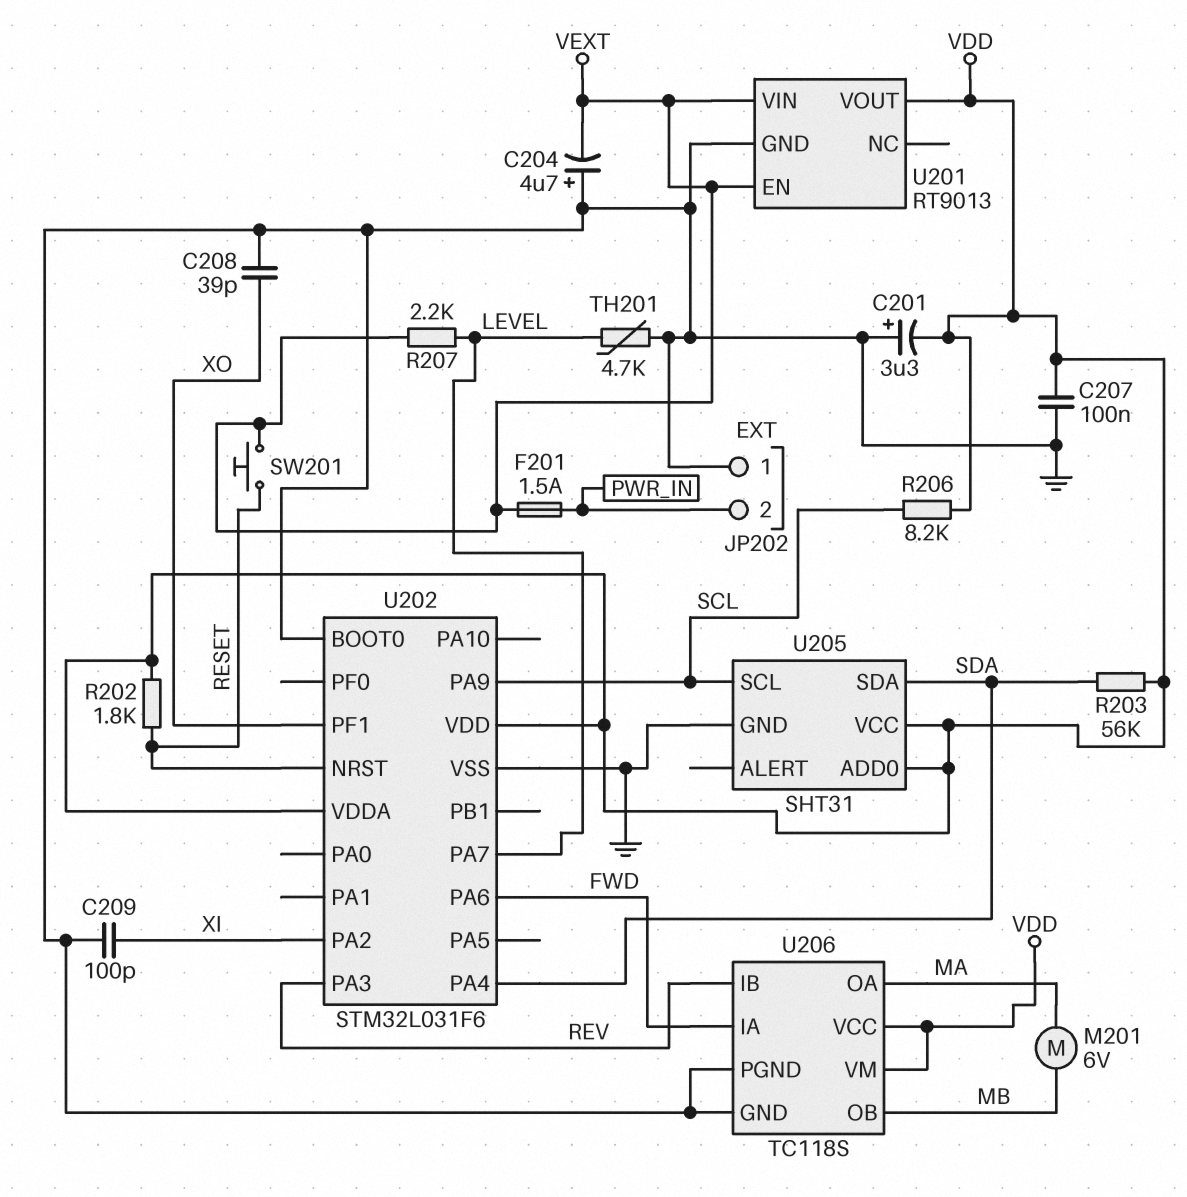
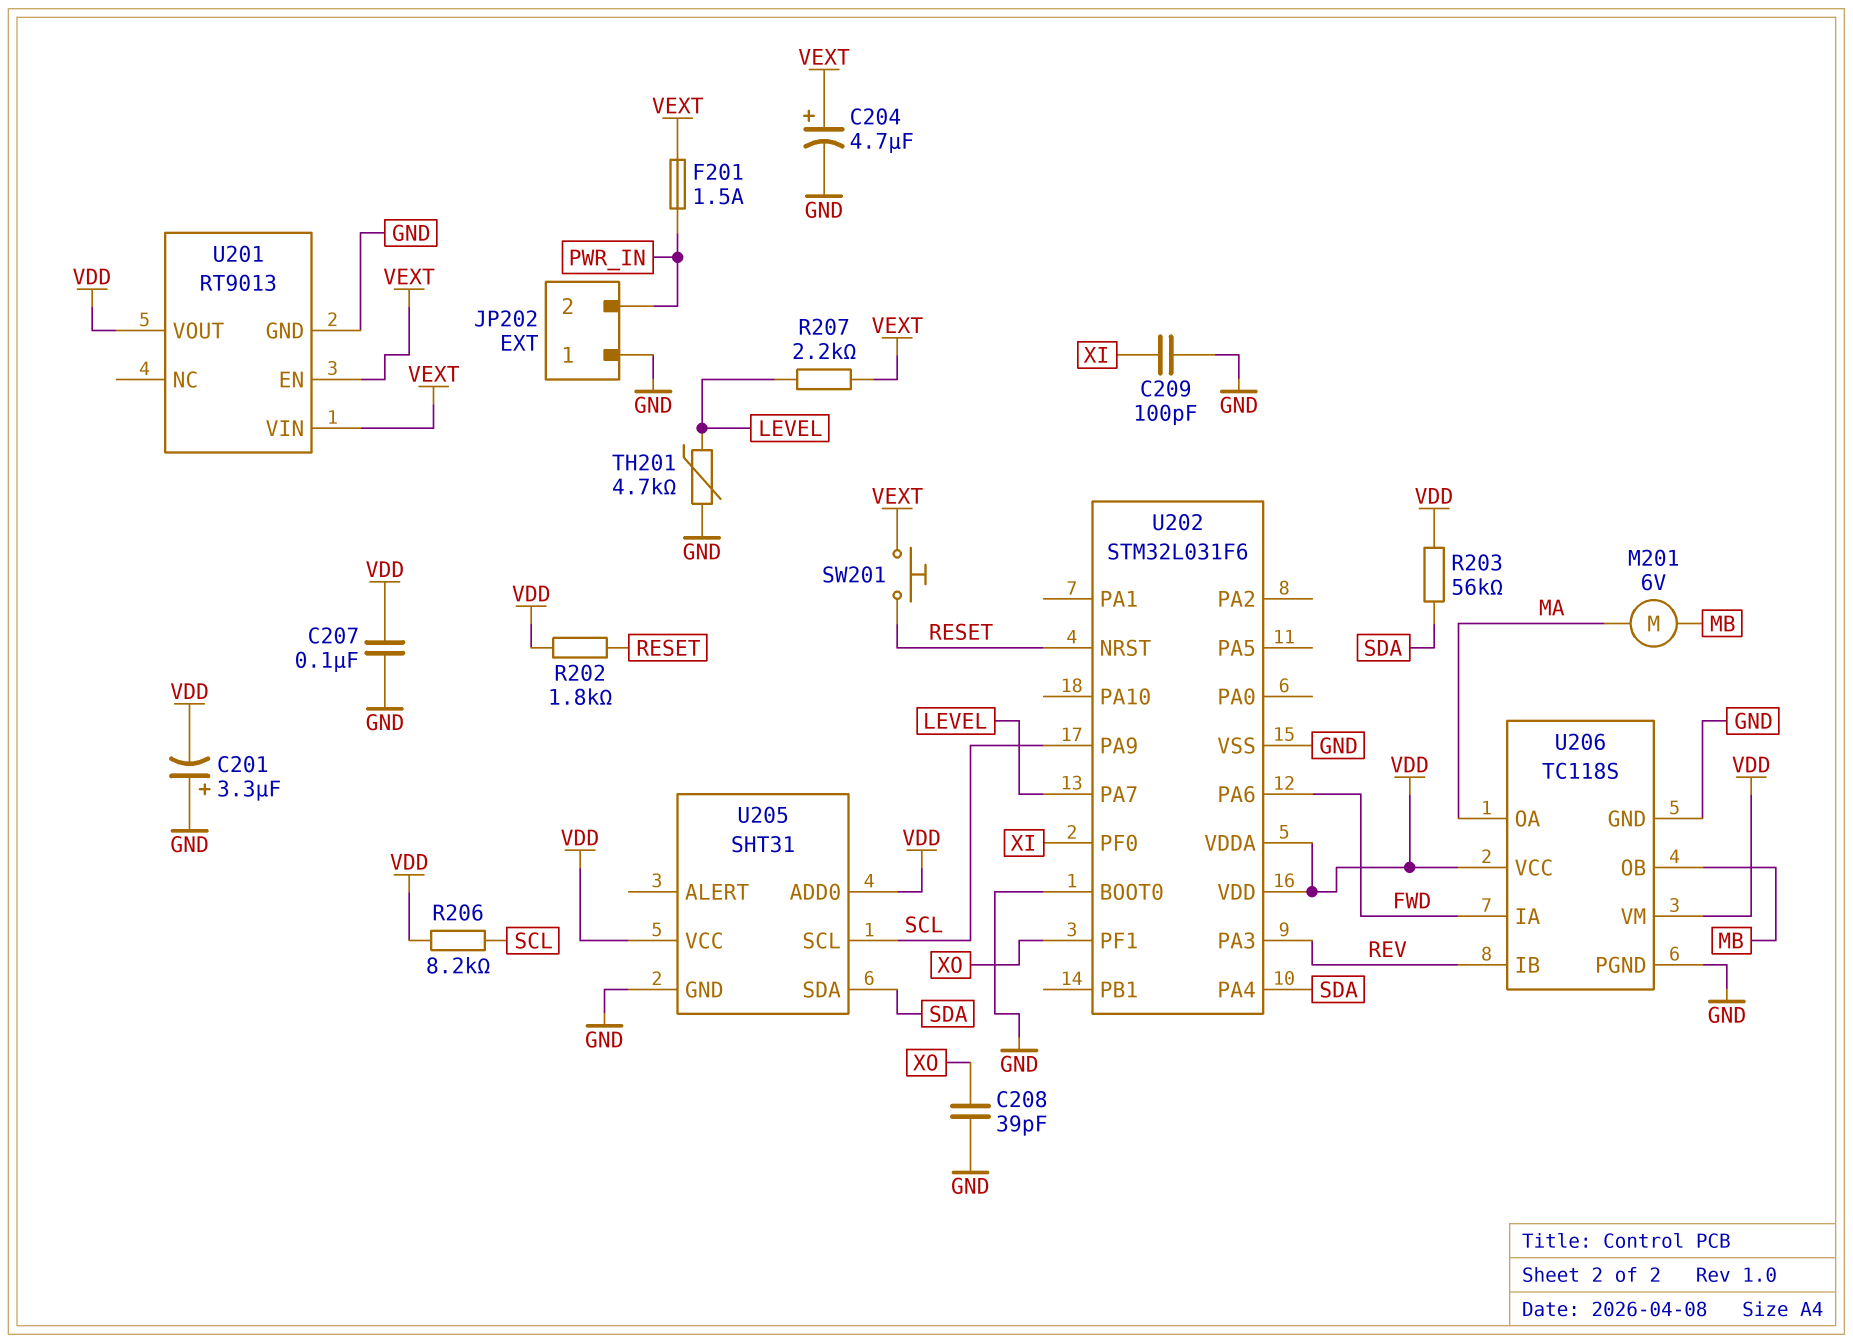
C204: 4.7uF (plus GND, minus VEXT) -> 4.7uF (plus VEXT, minus GND)
U202 pin PA2: XI -> none
U202 pin PF0: none -> XI

